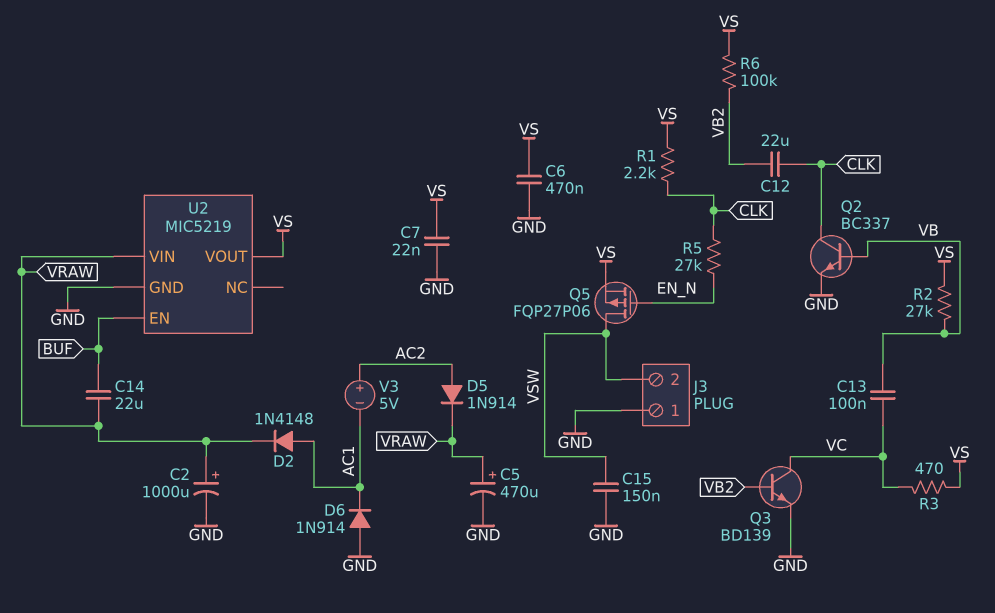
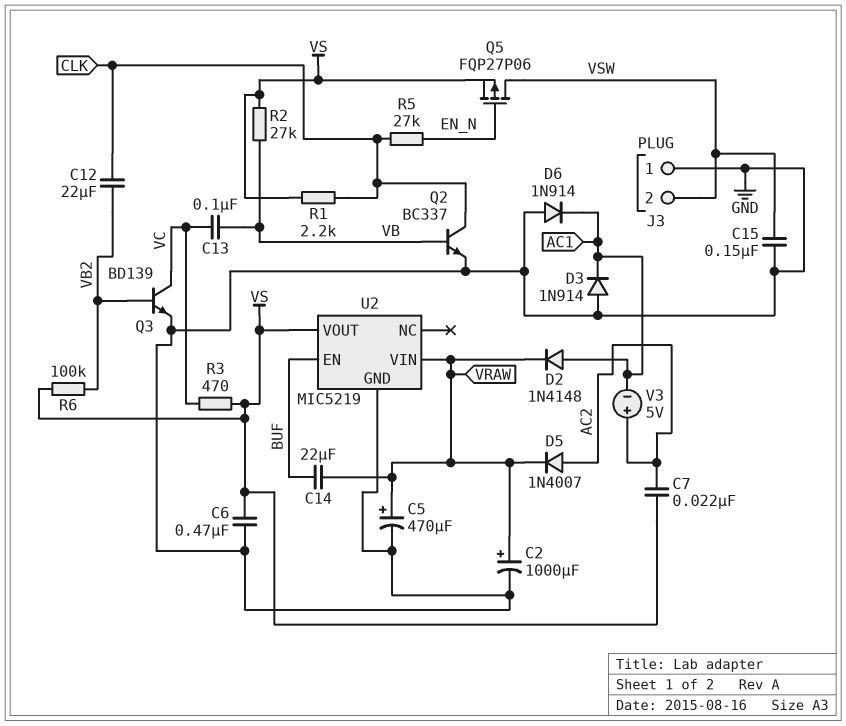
C7: 22nF (GND, VS) -> 22nF (AC2, VS)
D3: none -> diode 1N914 (A GND, K AC1)
D5: diode 1N914 (A AC2, K VRAW) -> diode 1N4007 (A AC2, K VRAW)

